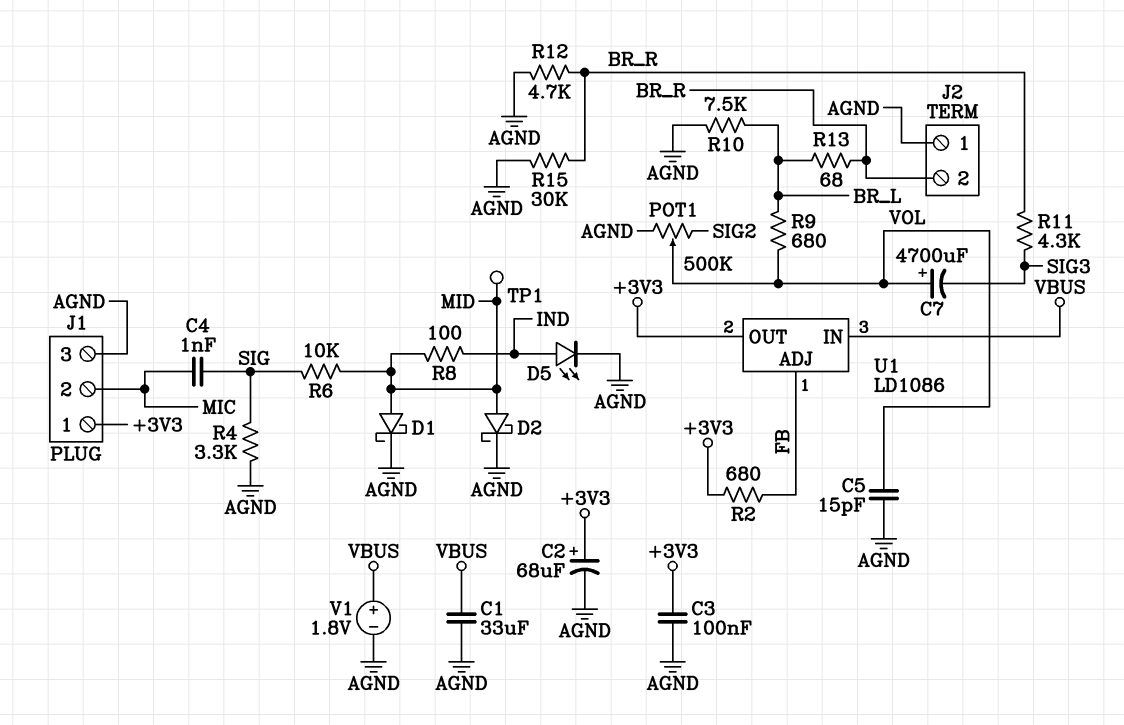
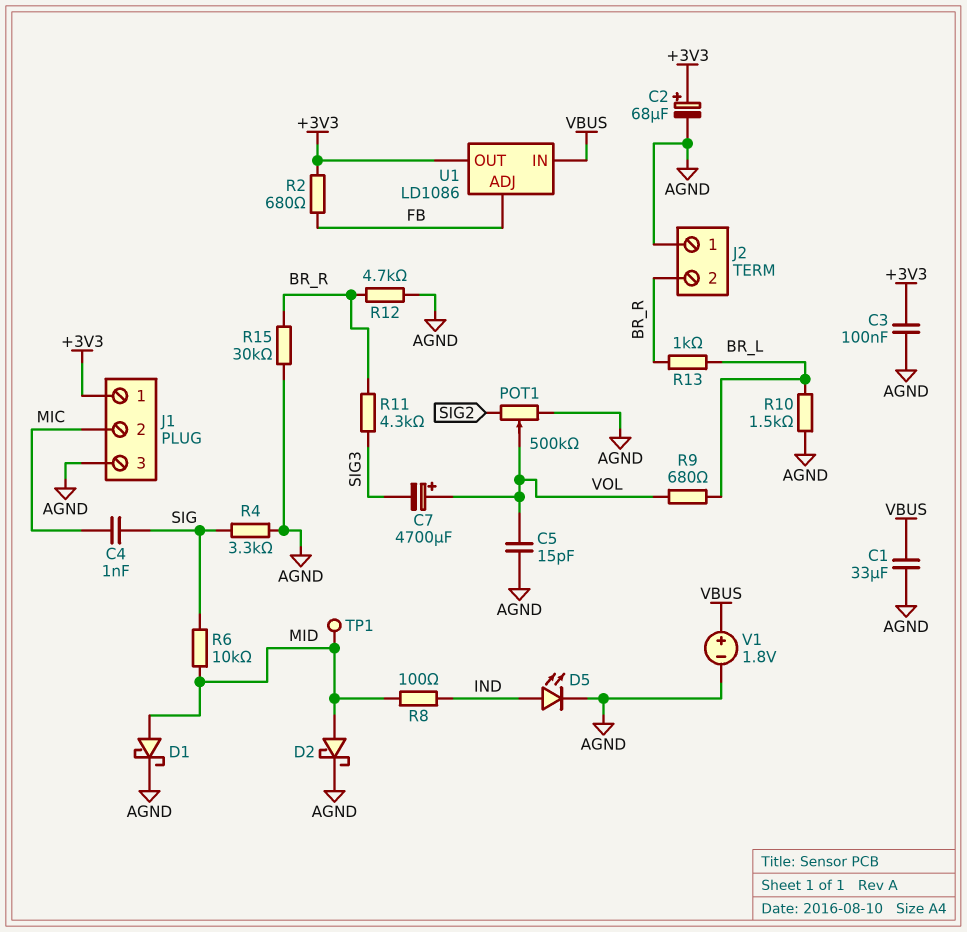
R10: 7.5k (AGND, BR_L) -> 1.5k (AGND, BR_L)
R13: 68 (BR_L, BR_R) -> 1k (BR_L, BR_R)

